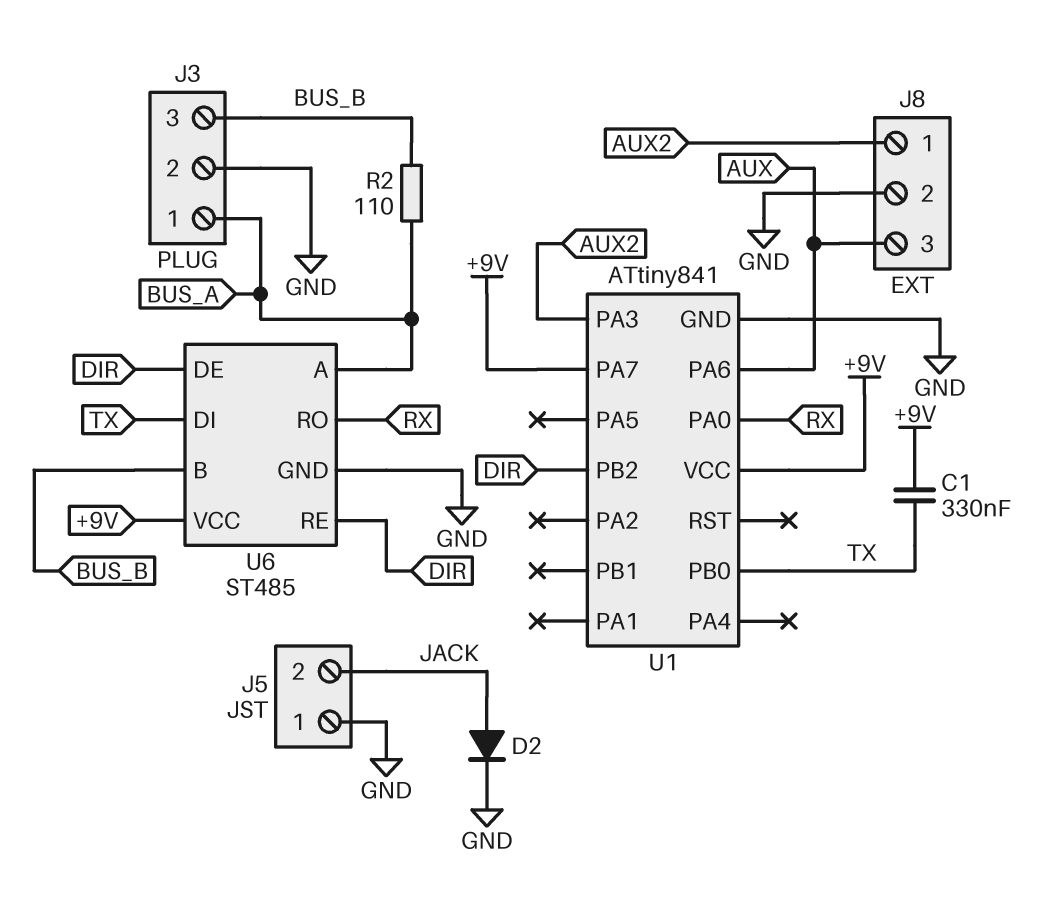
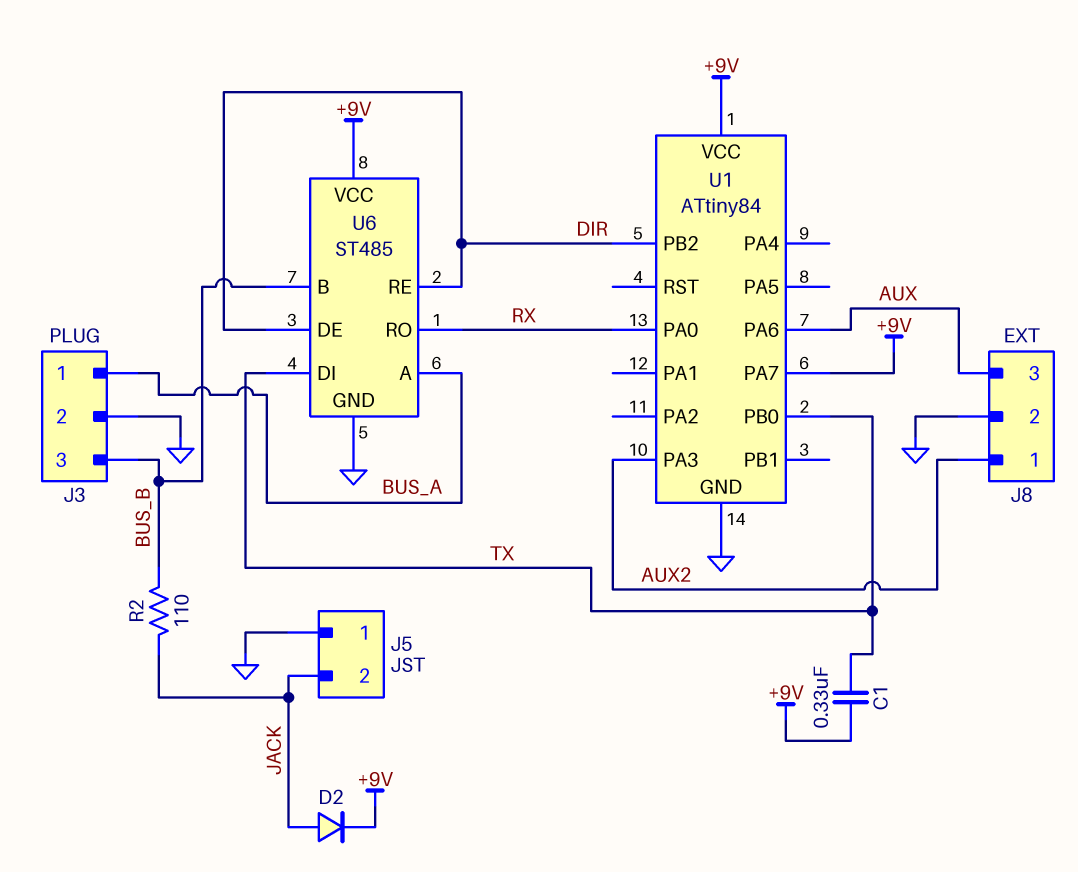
D2: diode (A JACK, K GND) -> diode (A JACK, K +9V)
R2: 110 (BUS_A, BUS_B) -> 110 (BUS_B, JACK)
U1: ATtiny841 -> ATtiny84

